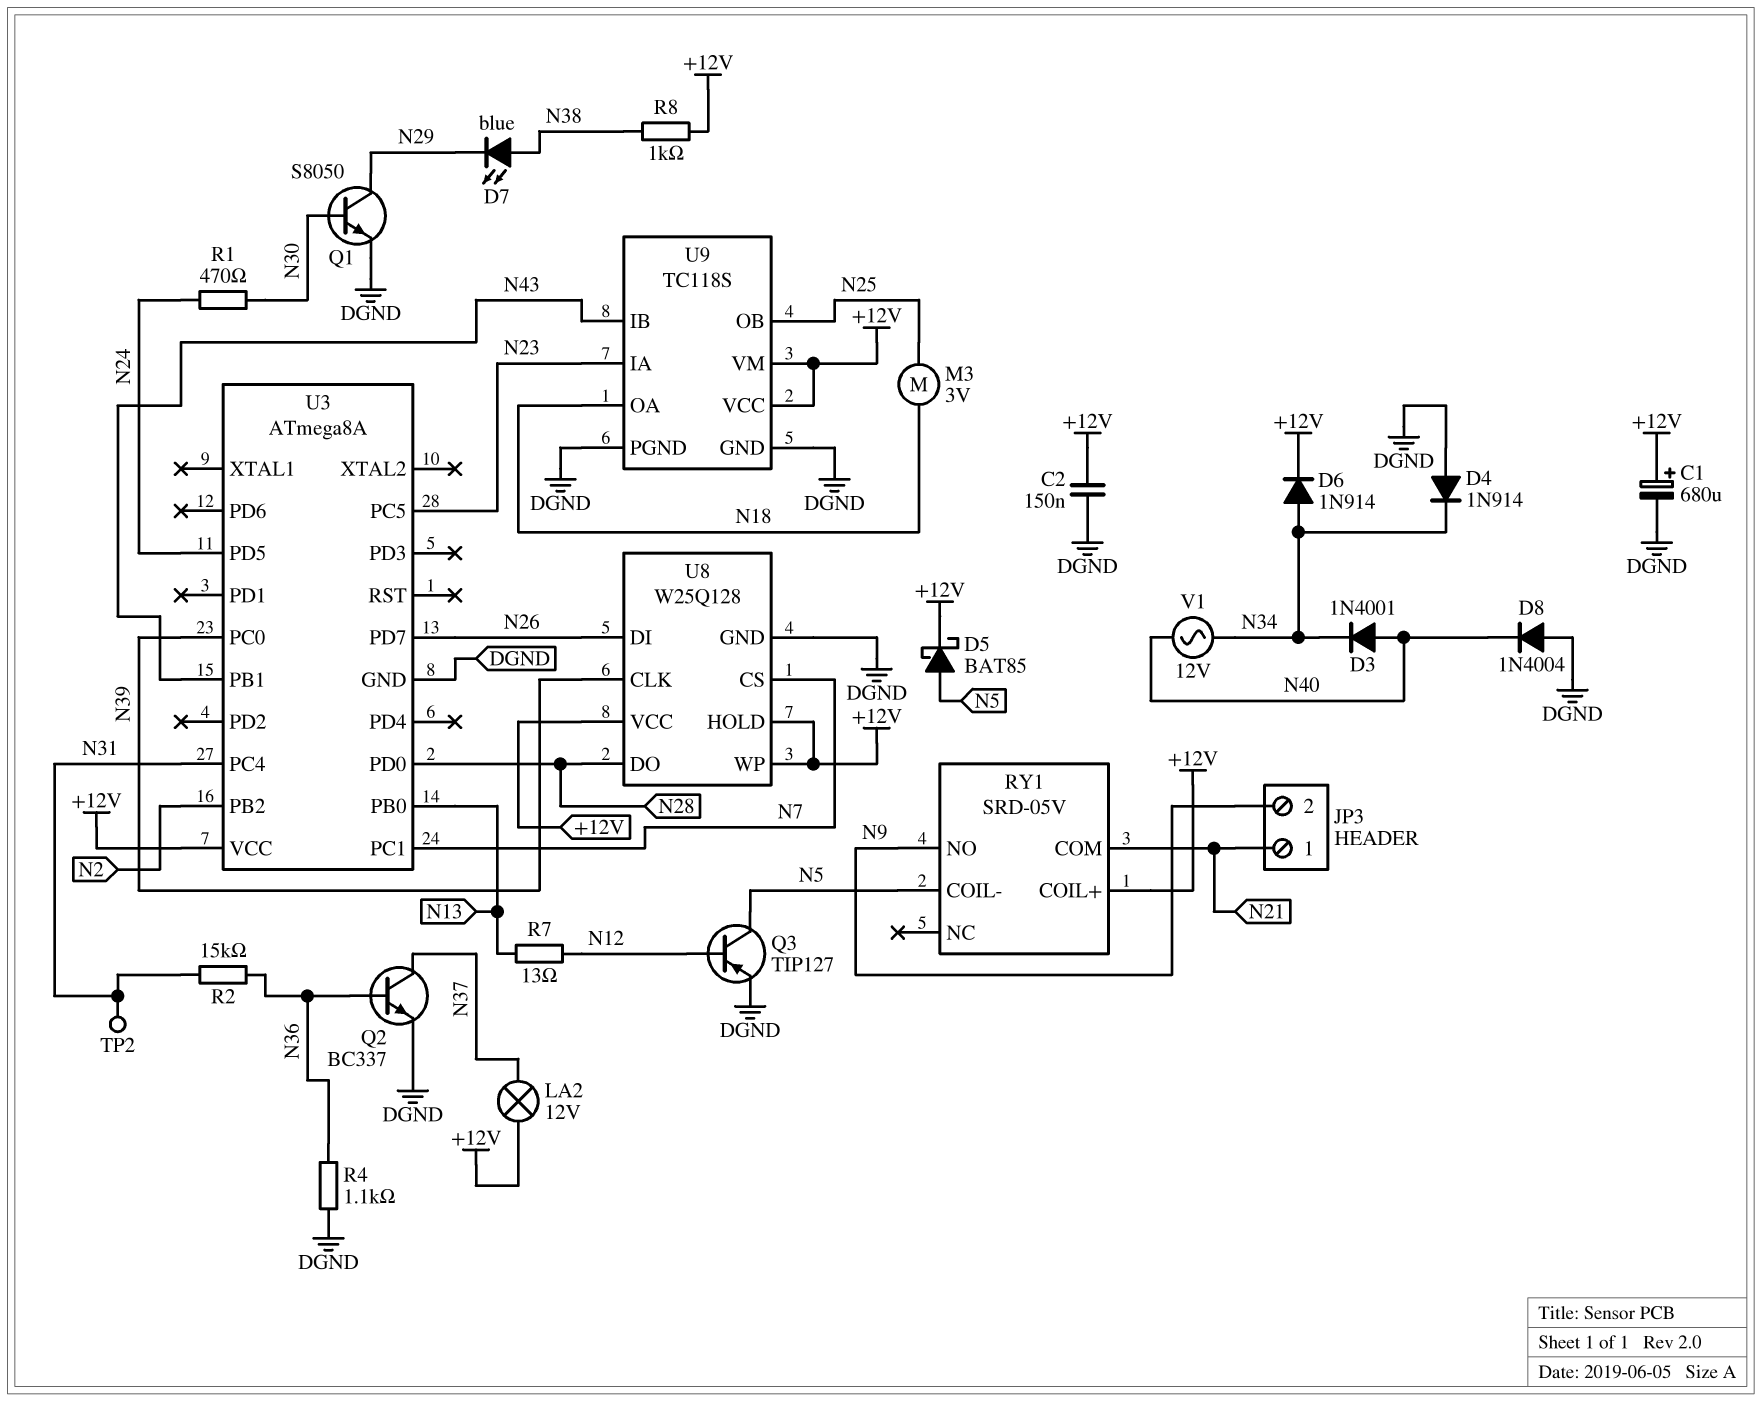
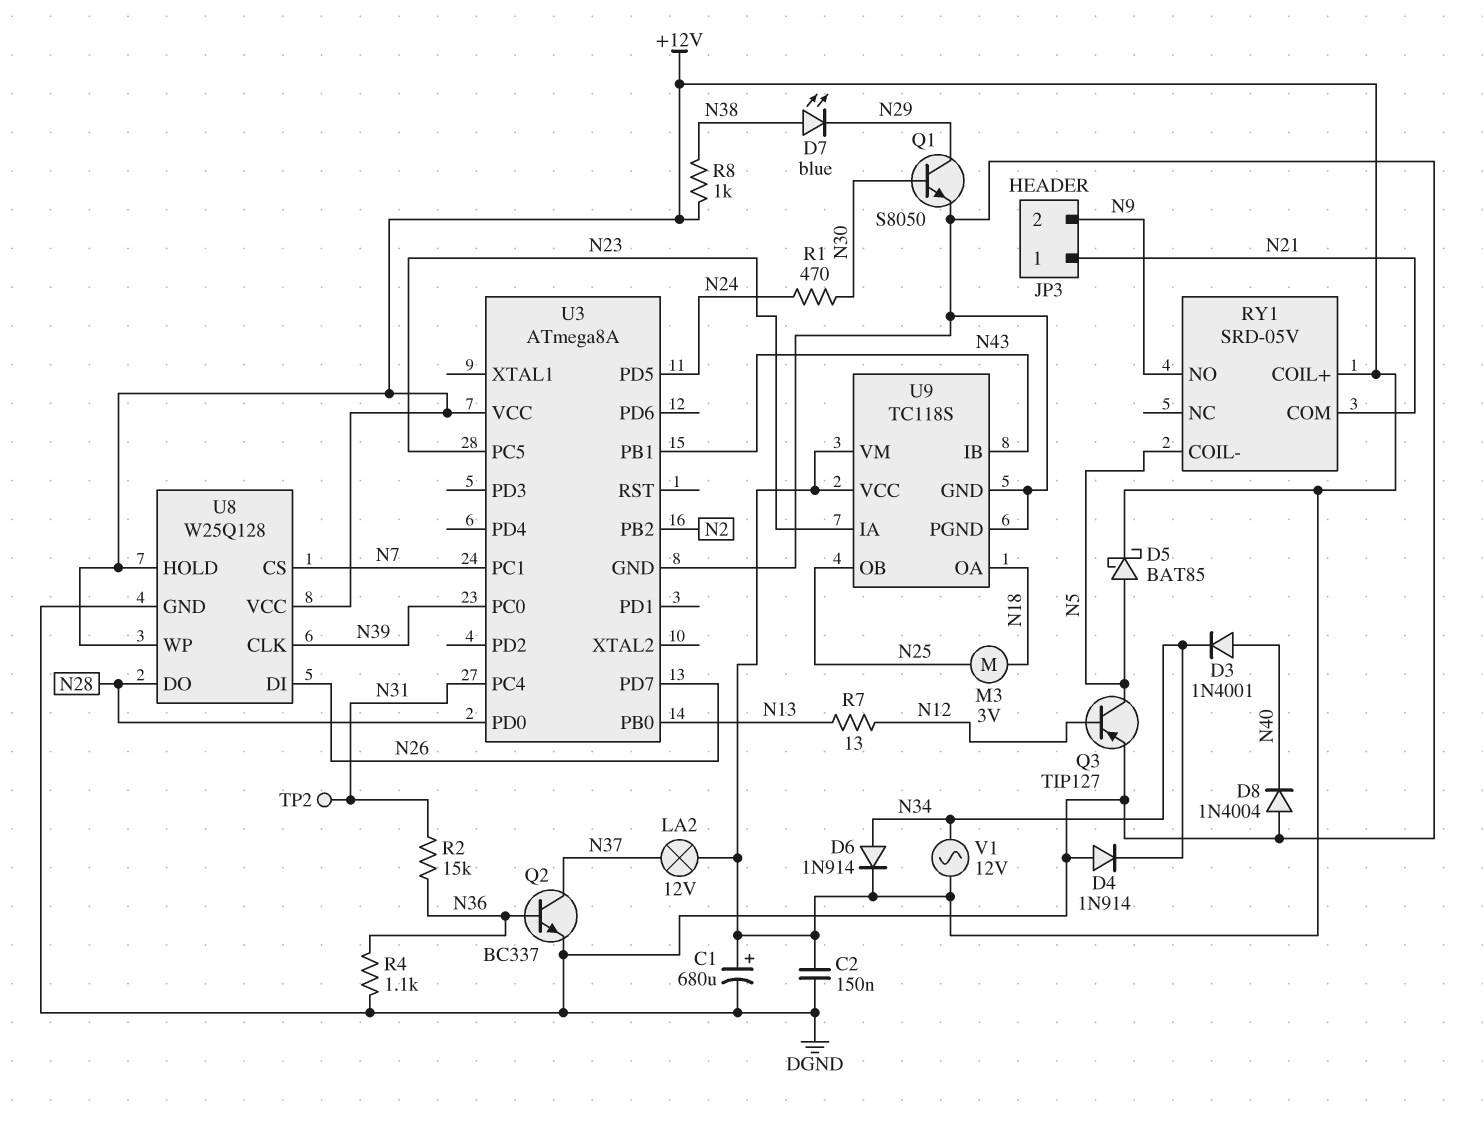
V1: AC 12V (N34, N40) -> AC 12V (+12V, N34)

